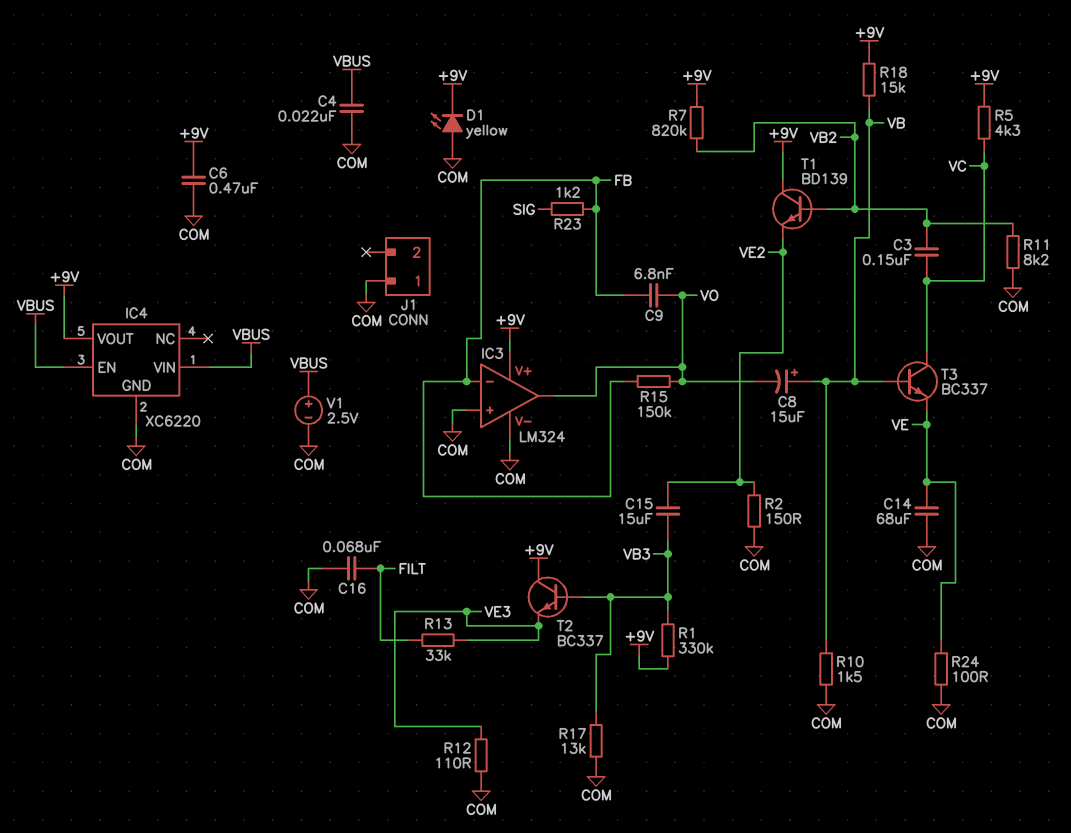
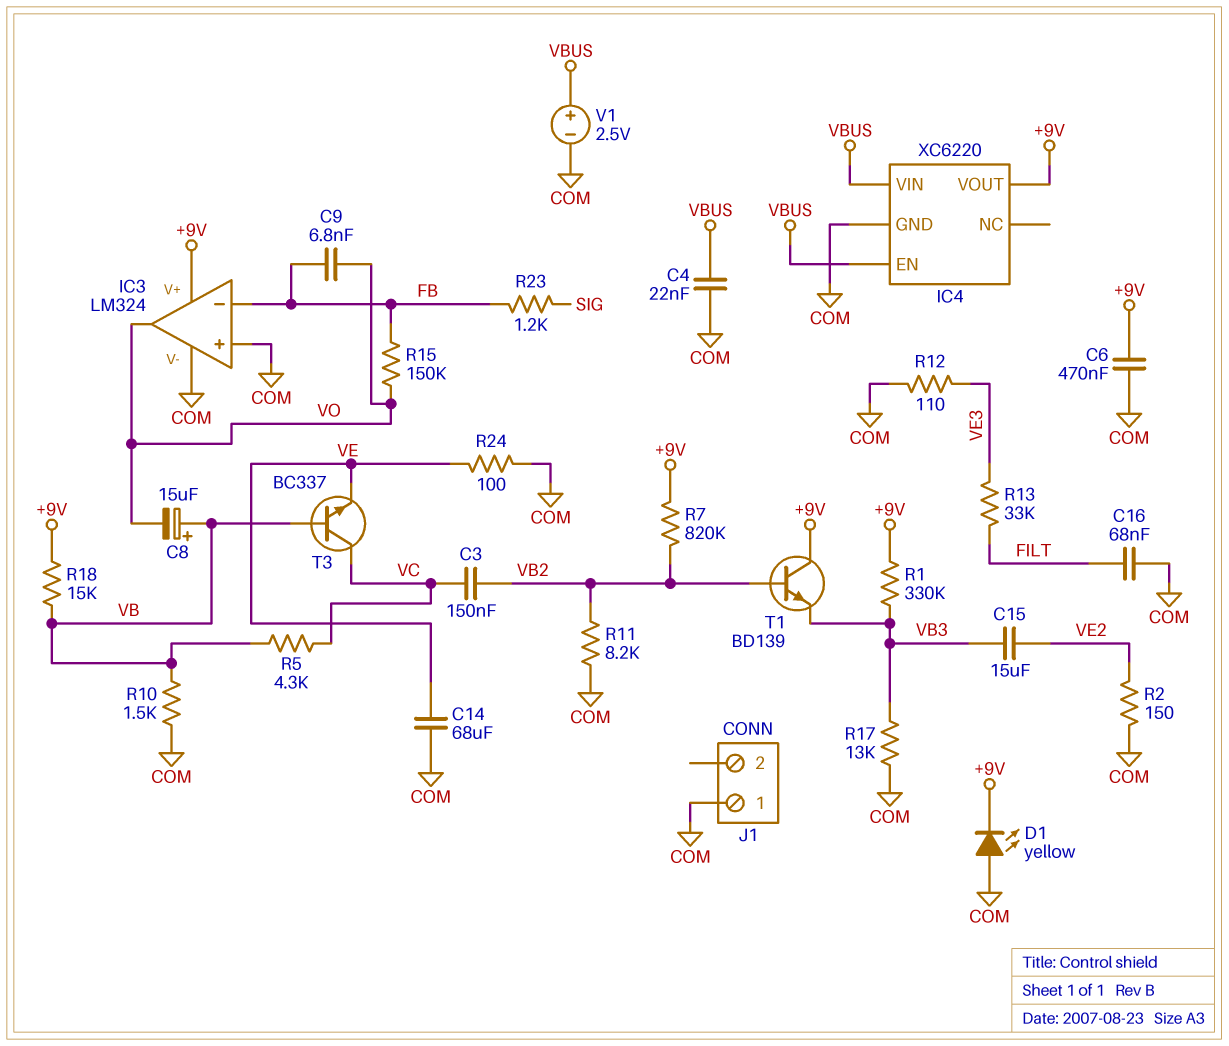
R5: 4.3k (+9V, VC) -> 4.3k (VB, VC)
T1: NPN BD139 (B VB2, C +9V, E VE2) -> NPN BD139 (B VB2, C +9V, E VB3)
T2: NPN BC337 (B VB3, C +9V, E VE3) -> none

